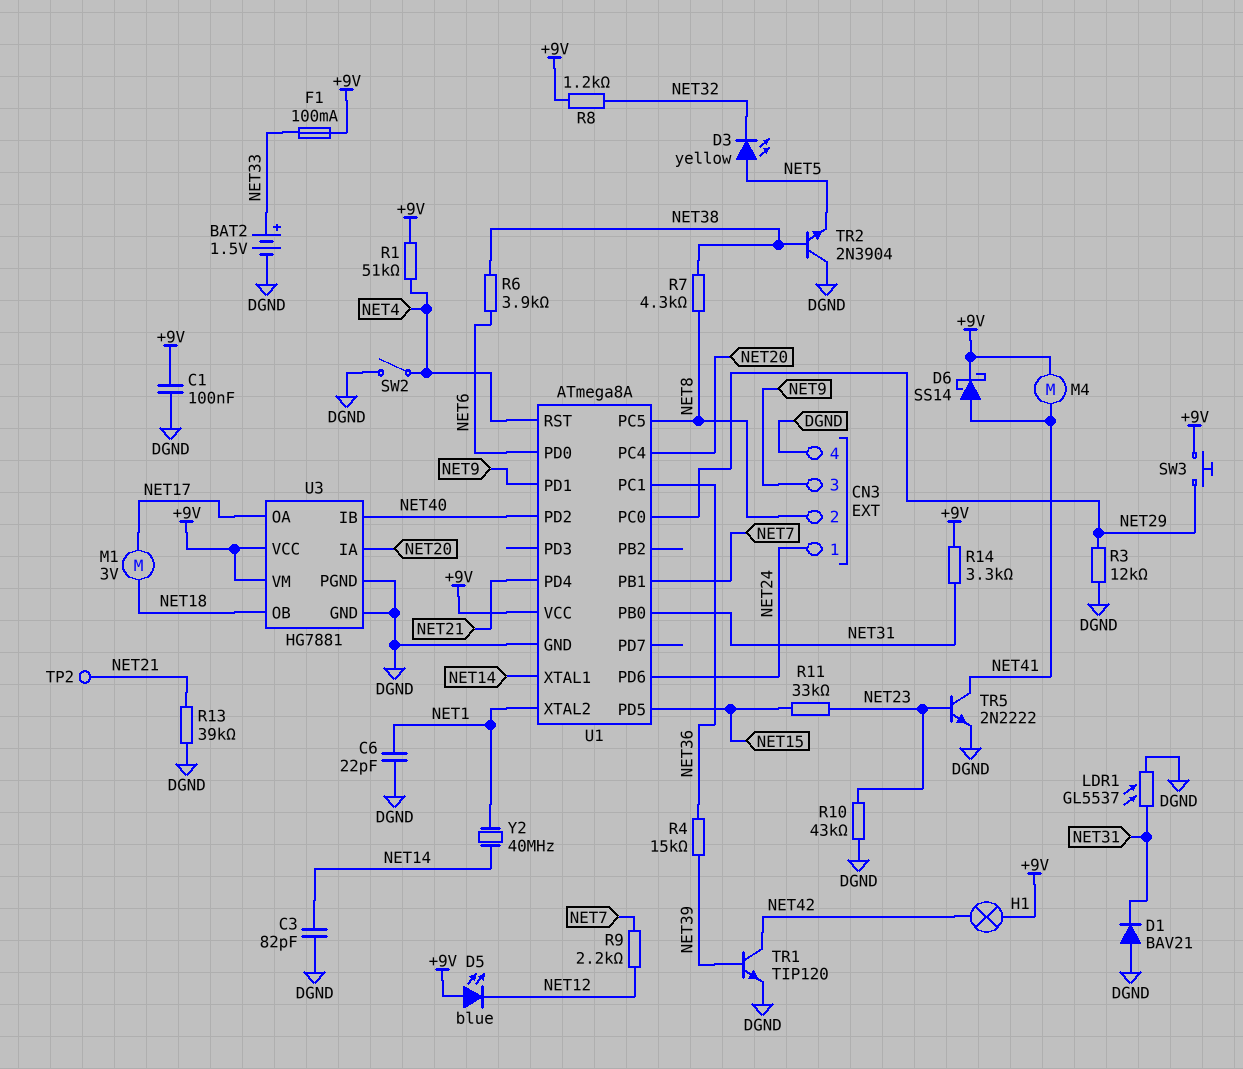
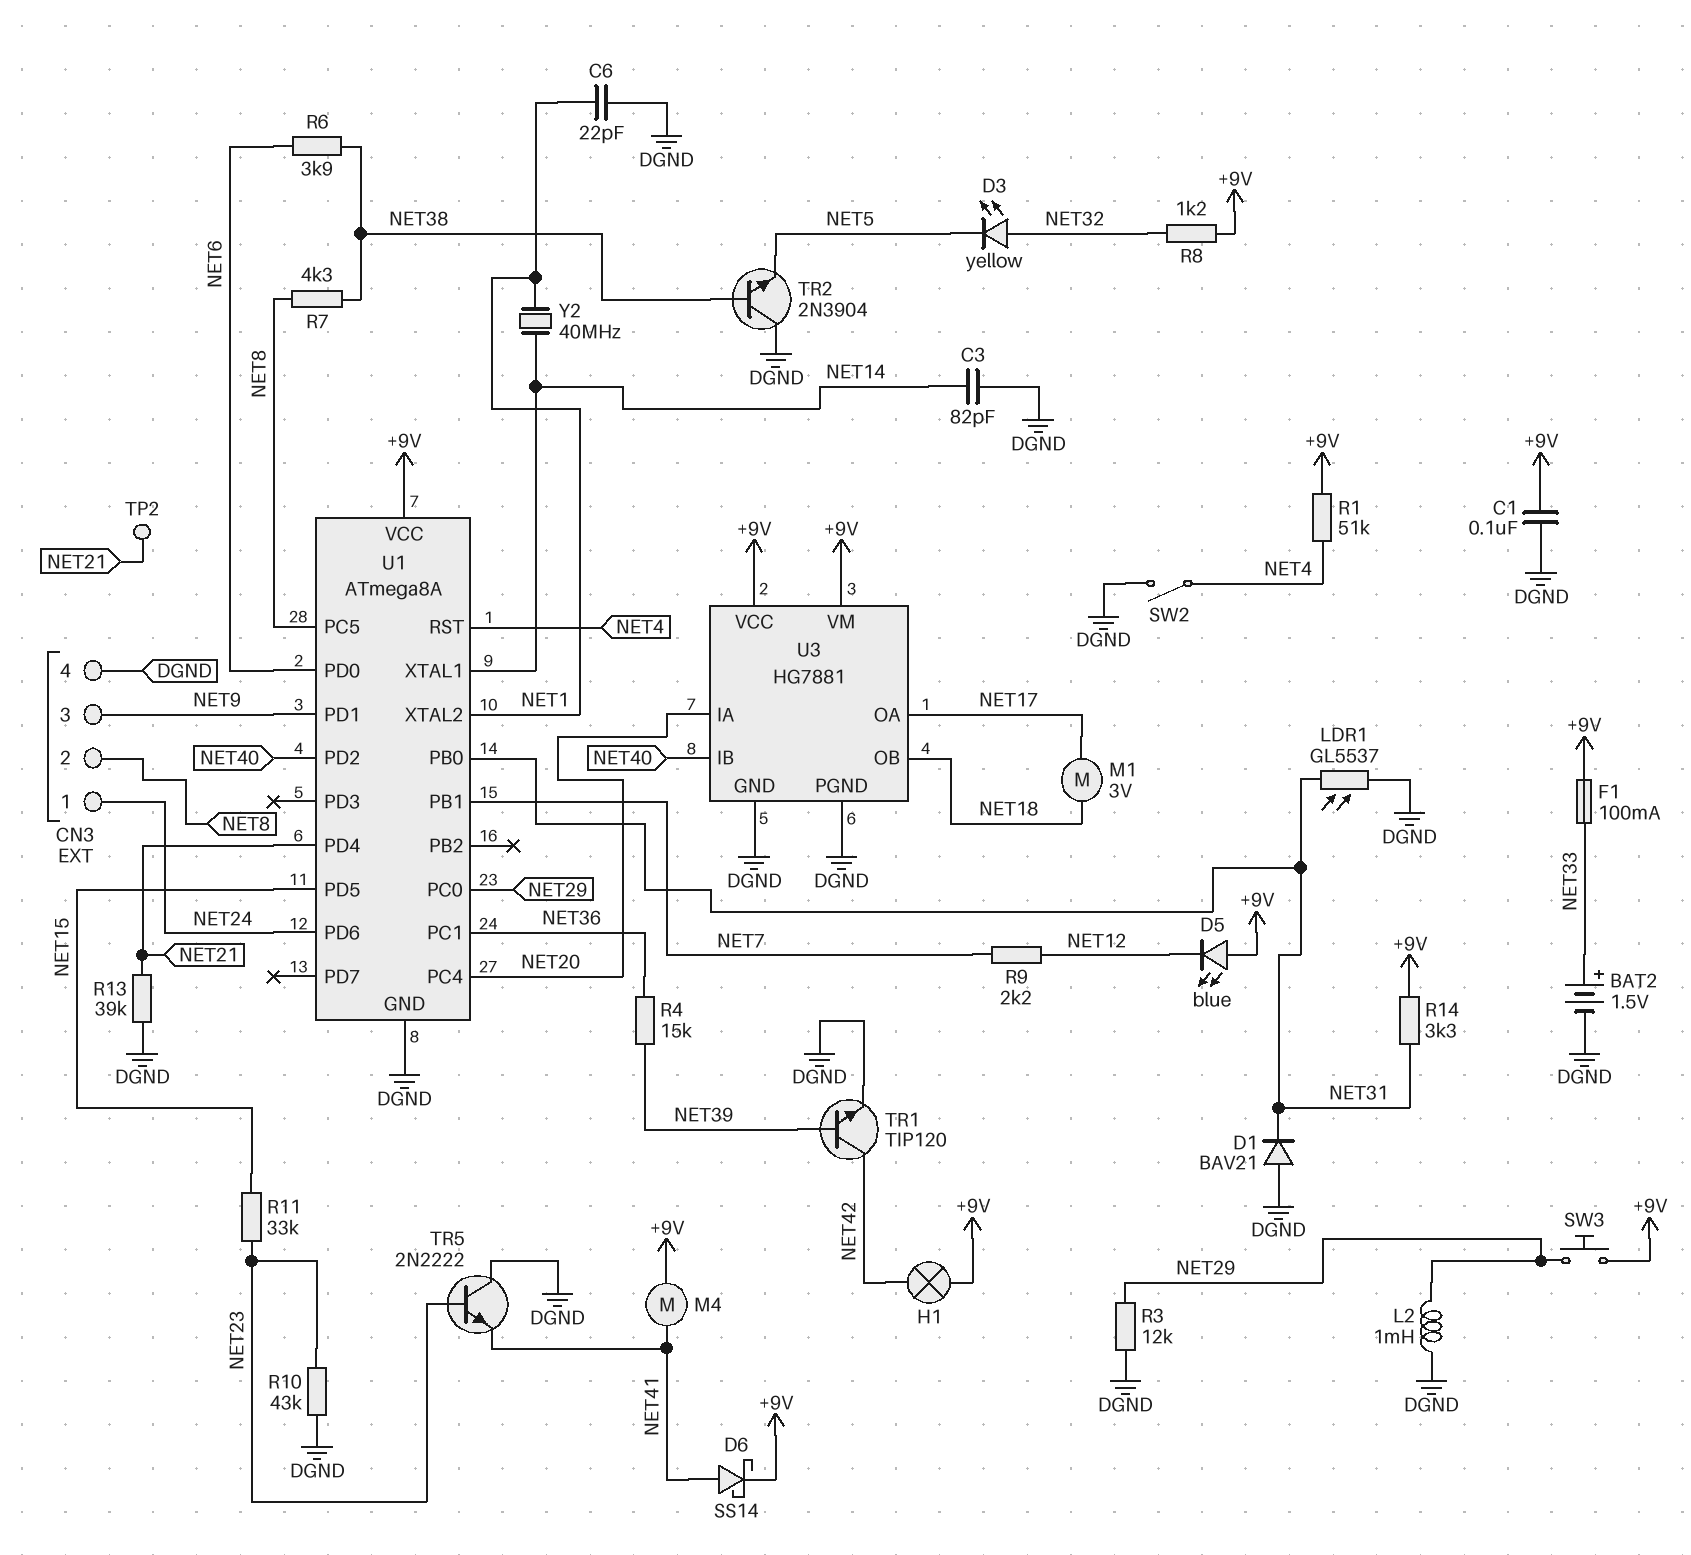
D3: LED yellow (A NET5, K NET32) -> LED yellow (A NET32, K NET5)
L2: none -> 1mH (DGND, NET29)
TR5: NPN 2N2222 (B NET23, C NET41, E DGND) -> NPN 2N2222 (B NET23, C DGND, E NET41)

